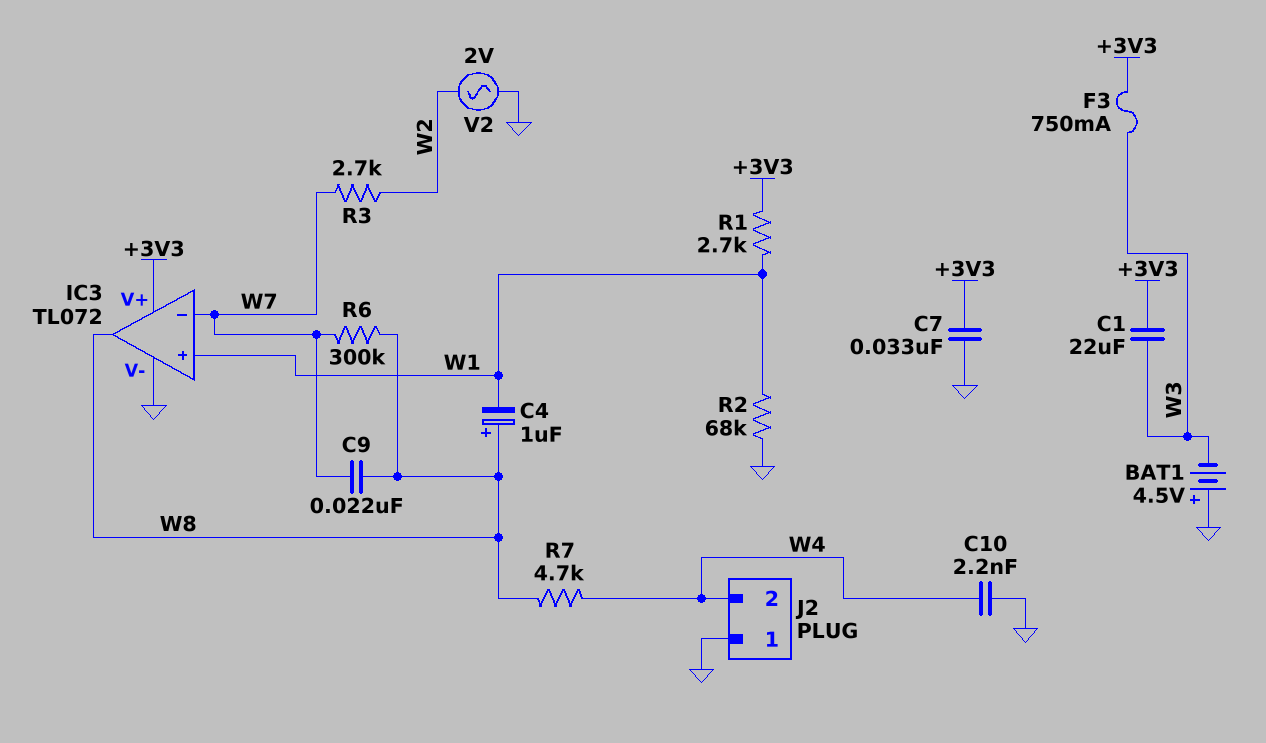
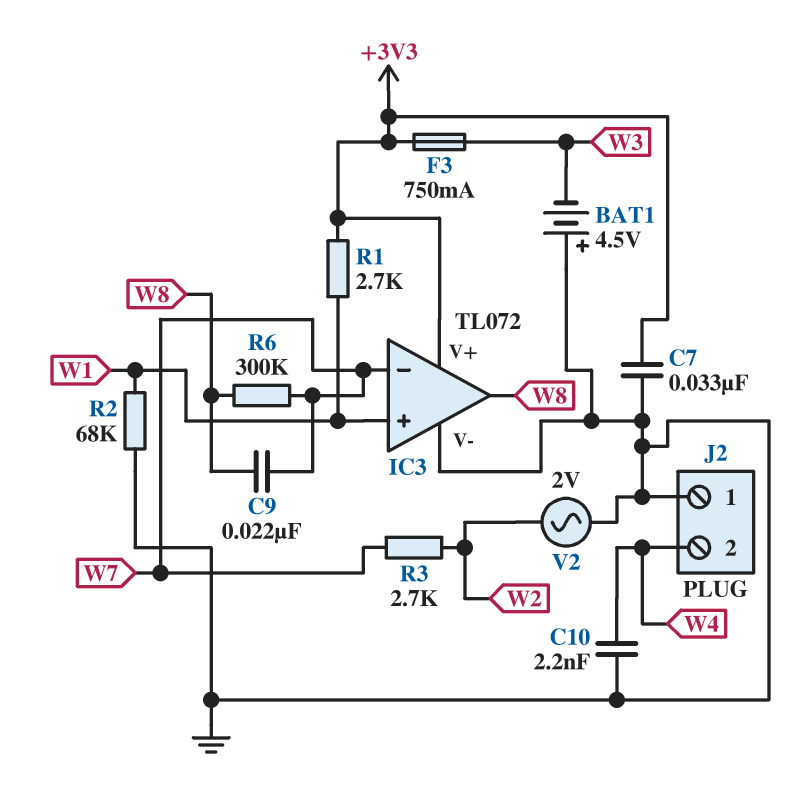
C1: 22uF (+3V3, W3) -> none
C4: 1uF (plus W8, minus W1) -> none
R7: 4.7k (W4, W8) -> none

